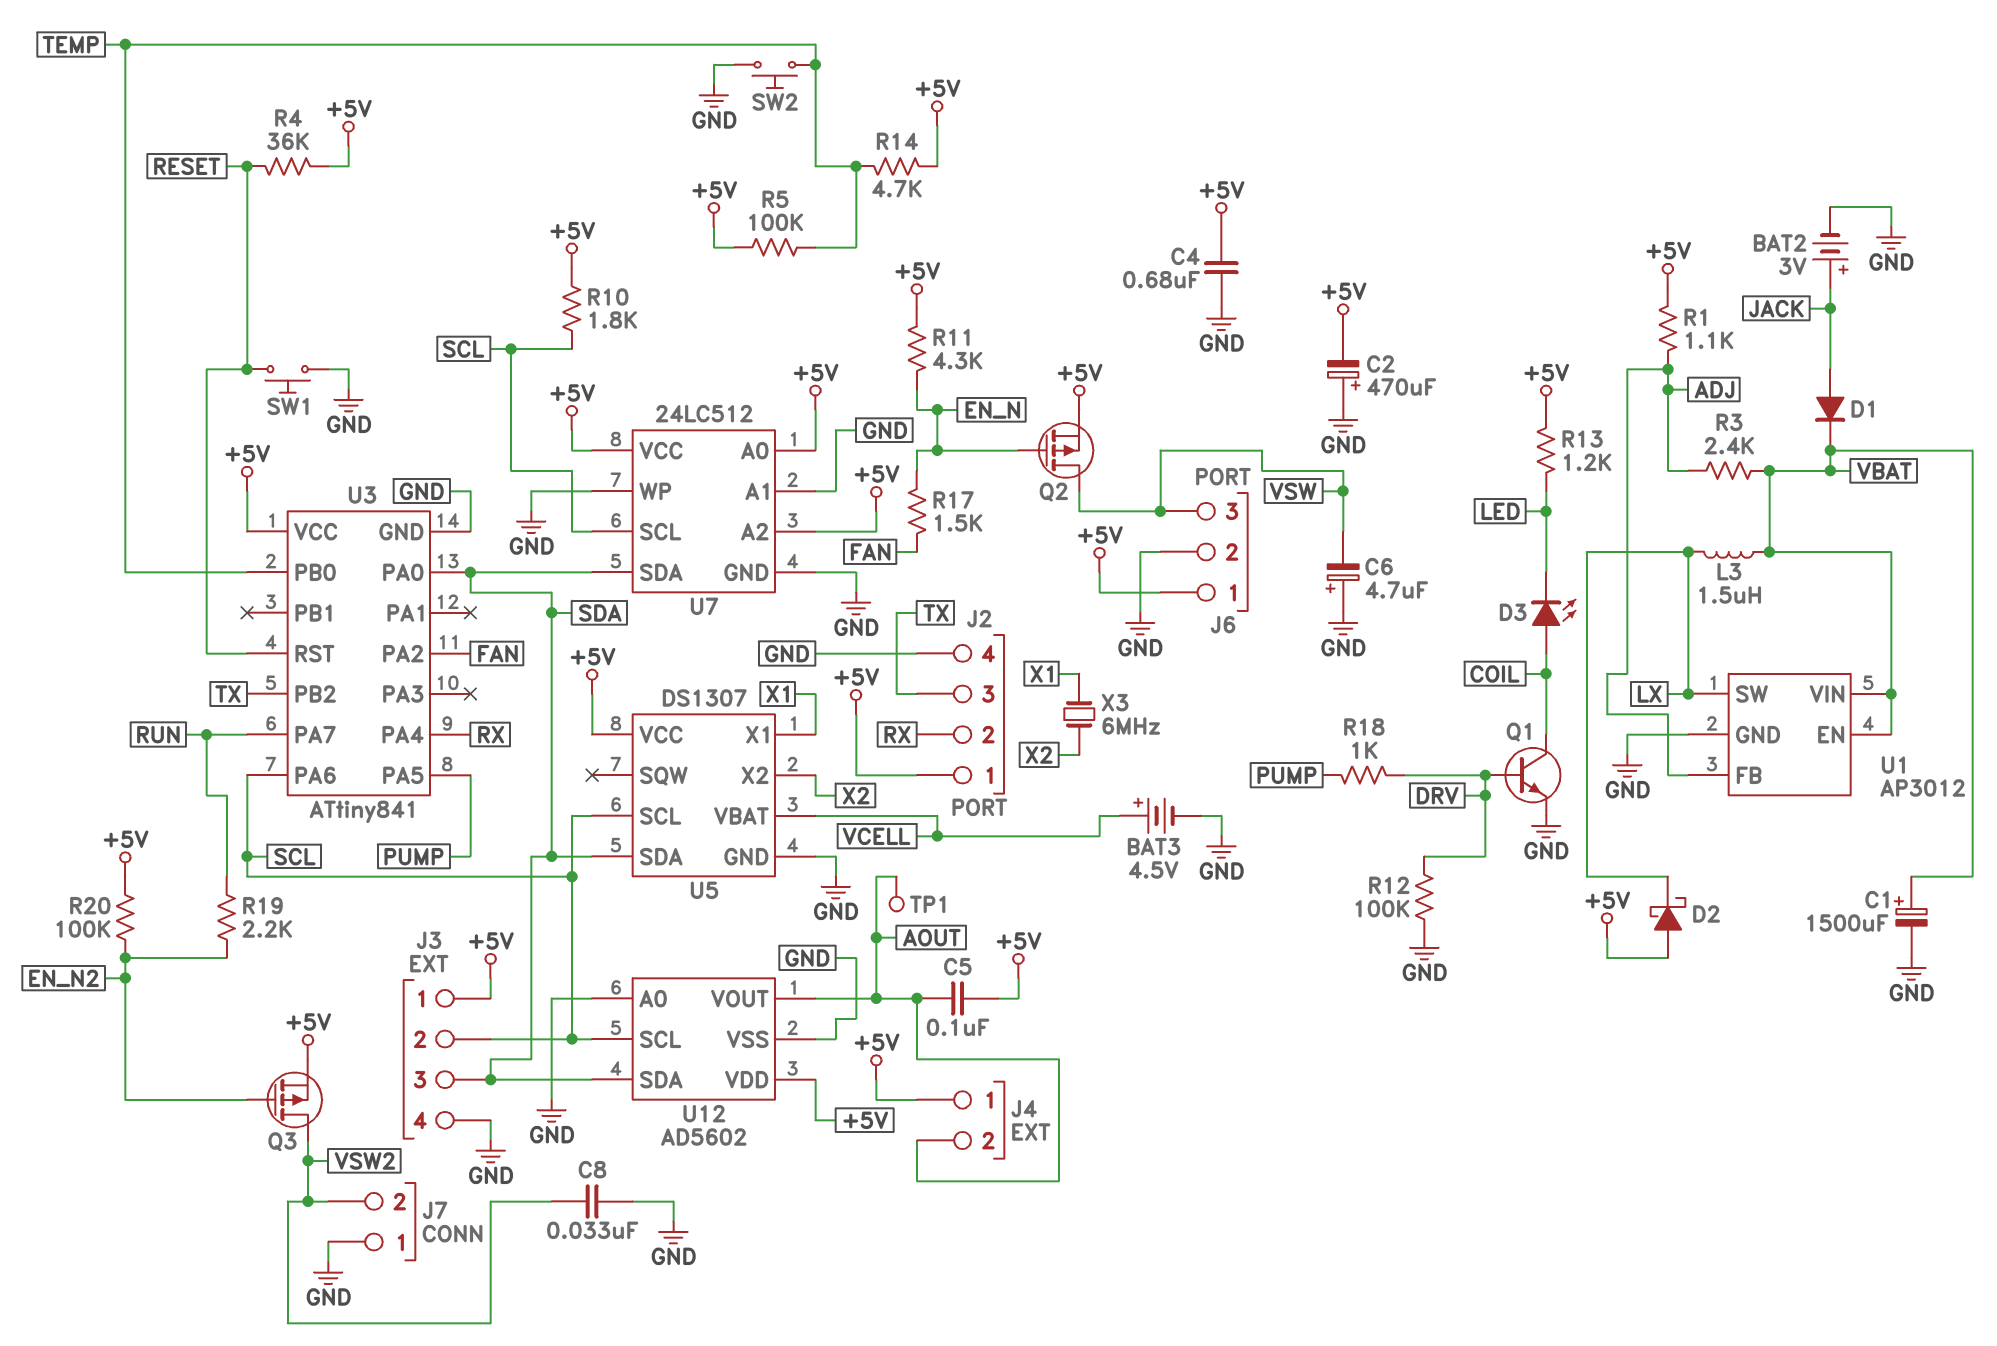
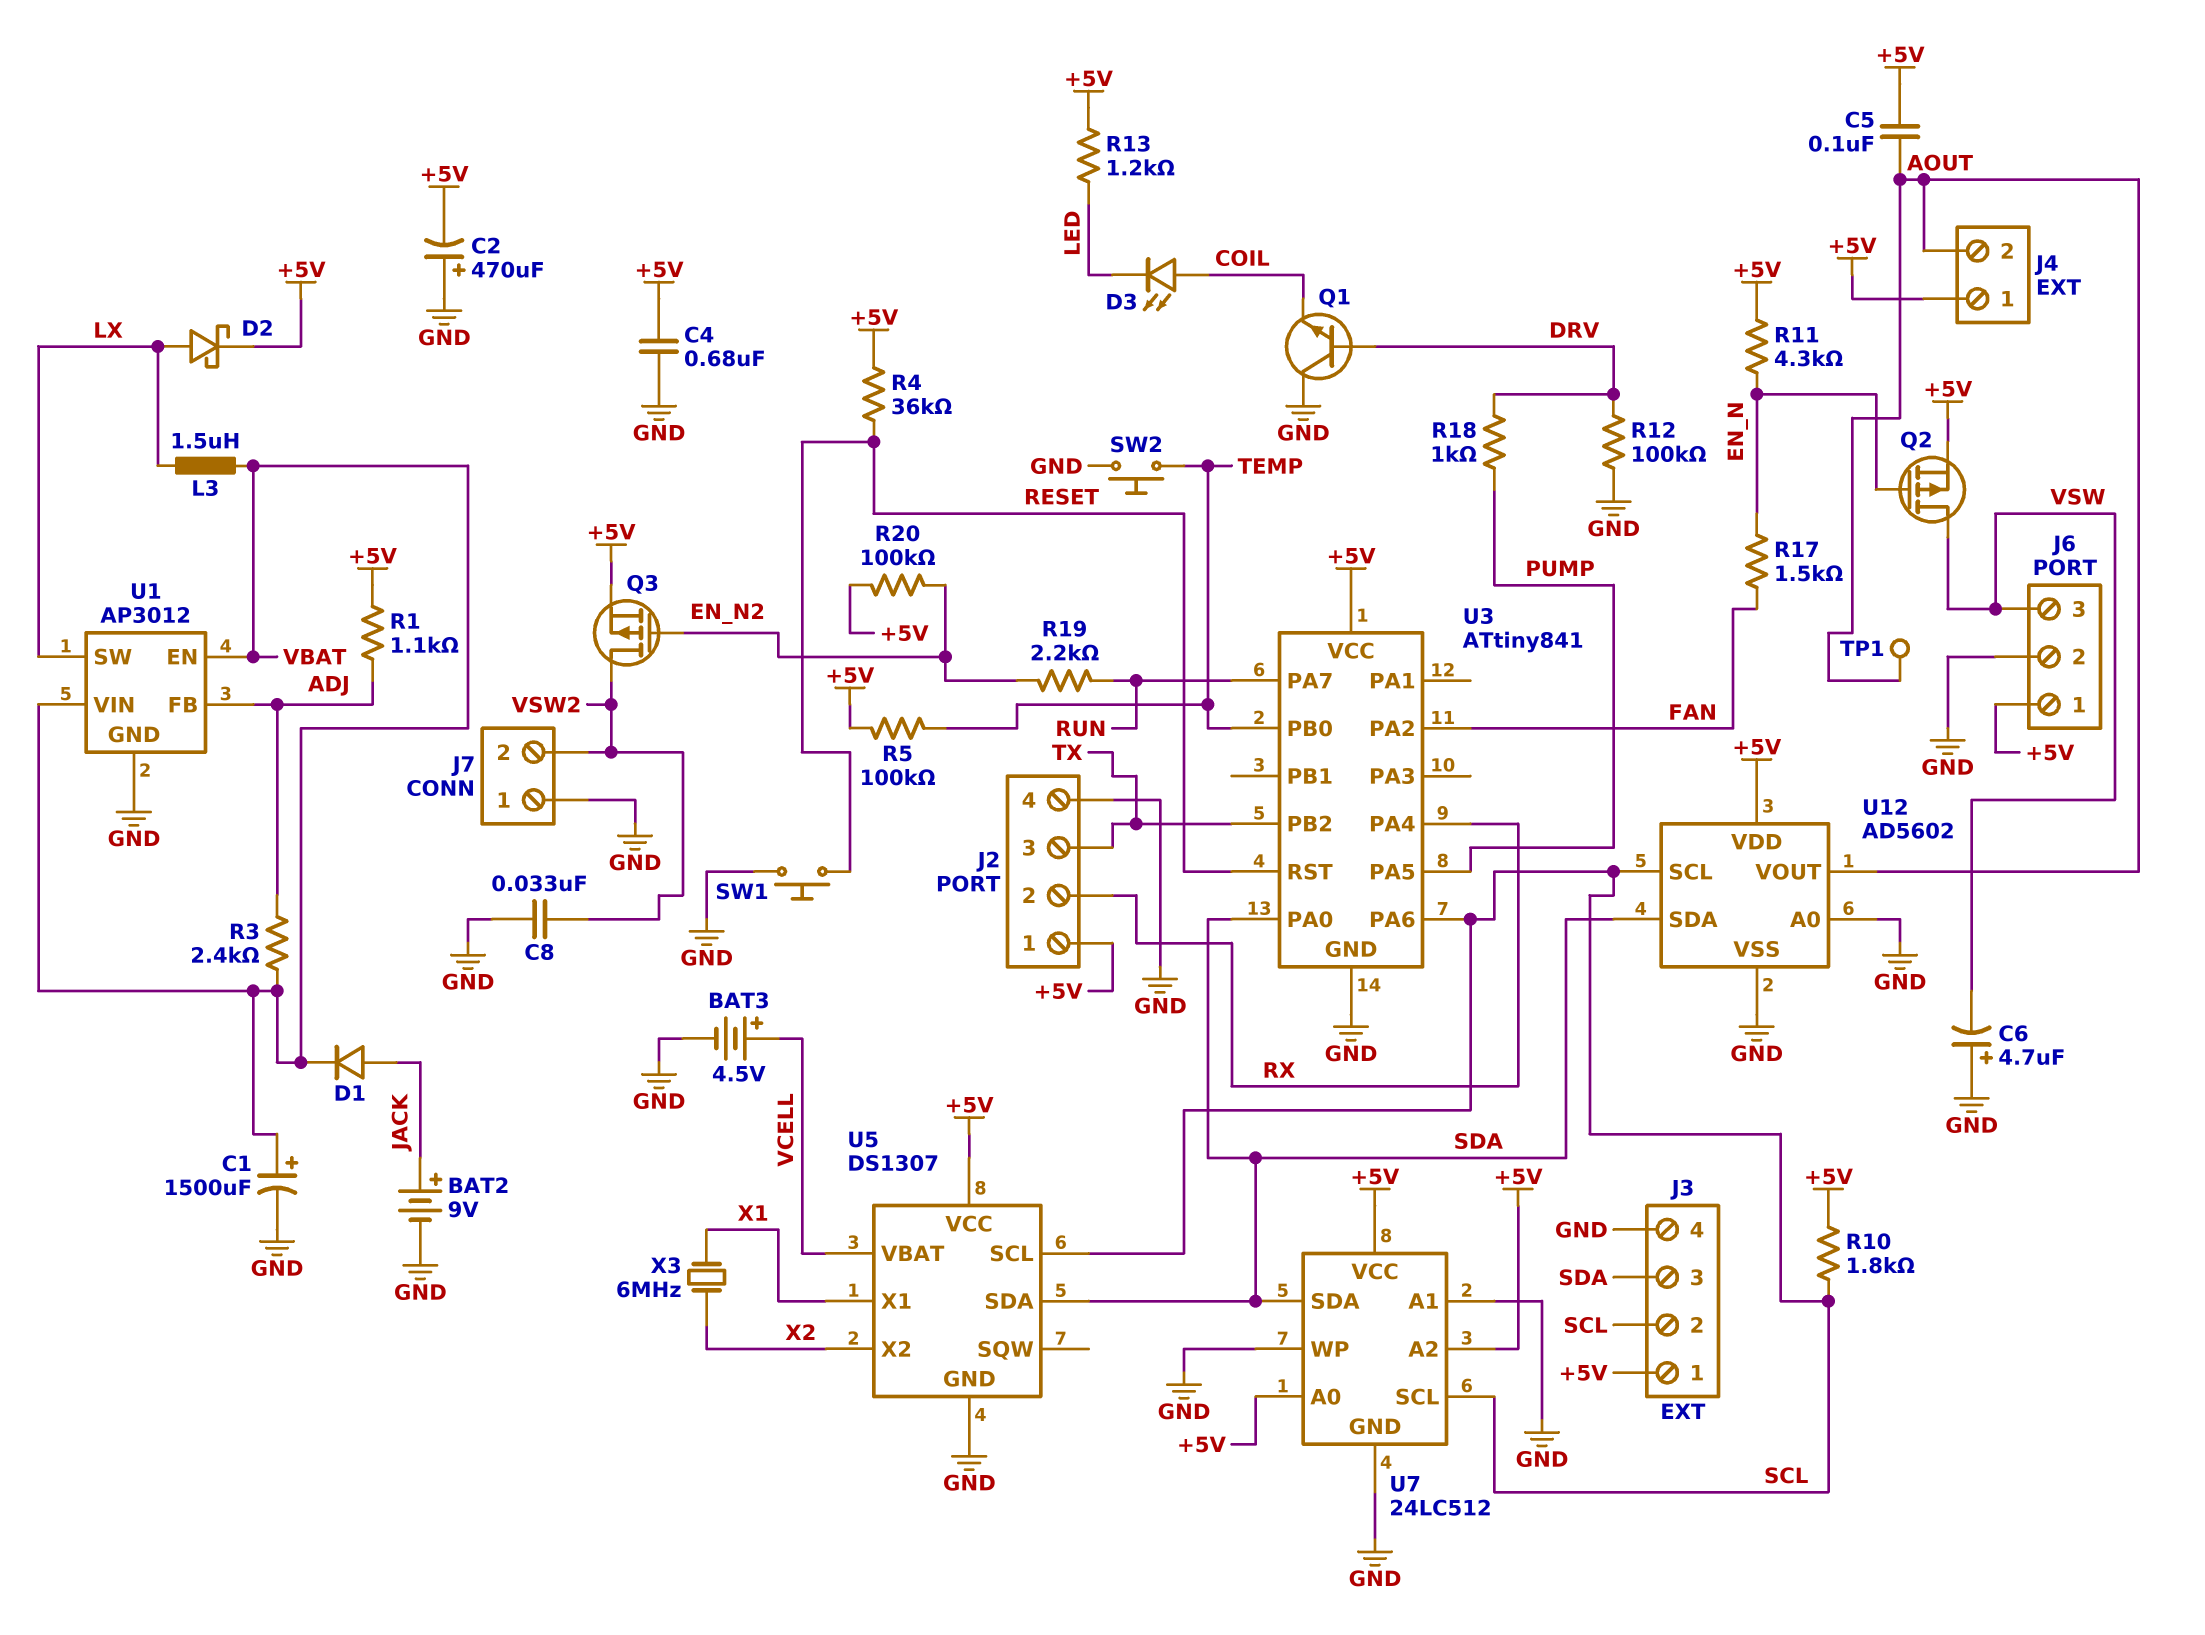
BAT2: 3V (plus JACK, minus GND) -> 9V (plus JACK, minus GND)
D2: schottky (A +5V, K LX) -> schottky (A LX, K +5V)
Q1: NPN (B DRV, C COIL, E GND) -> NPN (B DRV, C GND, E COIL)
R14: 4.7k (+5V, TEMP) -> none

